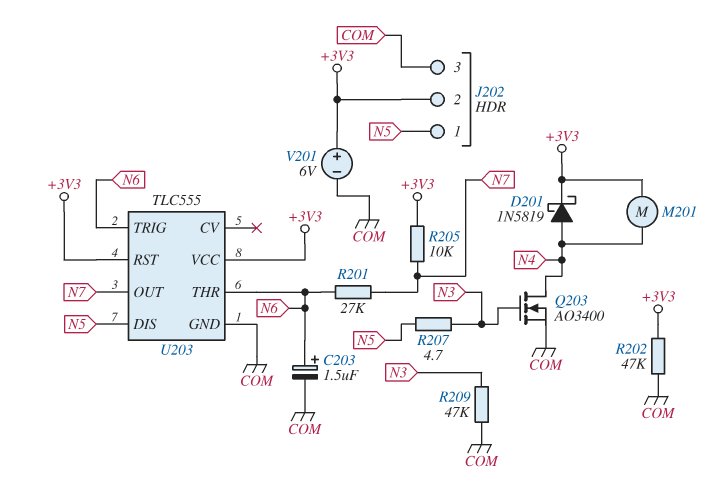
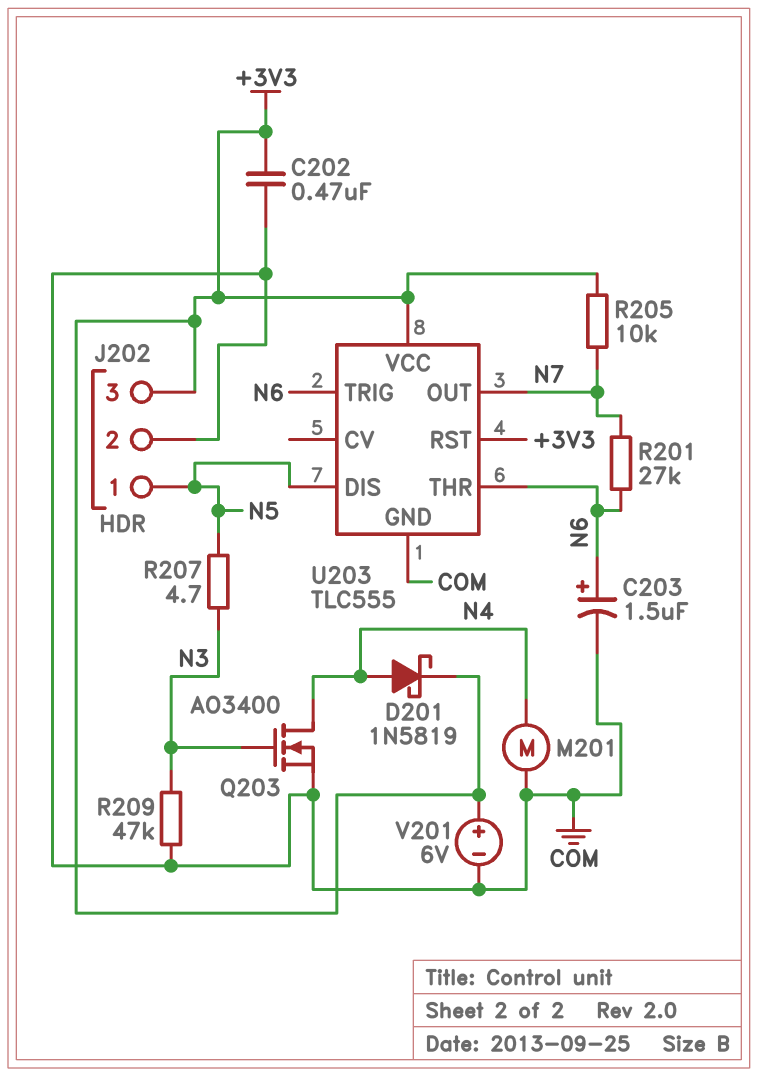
C202: none -> 470nF (+3V3, COM)
J202 pin 2: +3V3 -> COM
J202 pin 3: COM -> +3V3
M201: motor (+3V3, N4) -> motor (COM, N4)
R202: 47k (+3V3, COM) -> none

